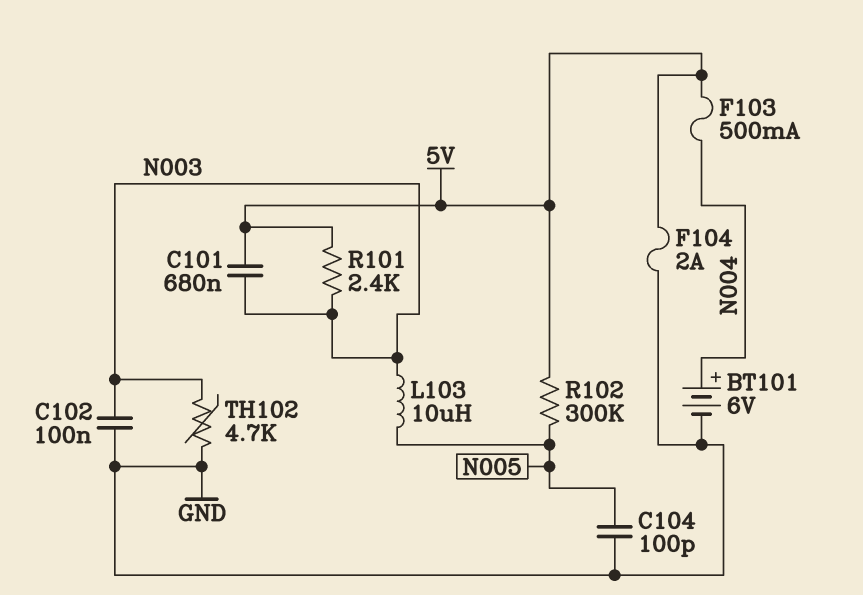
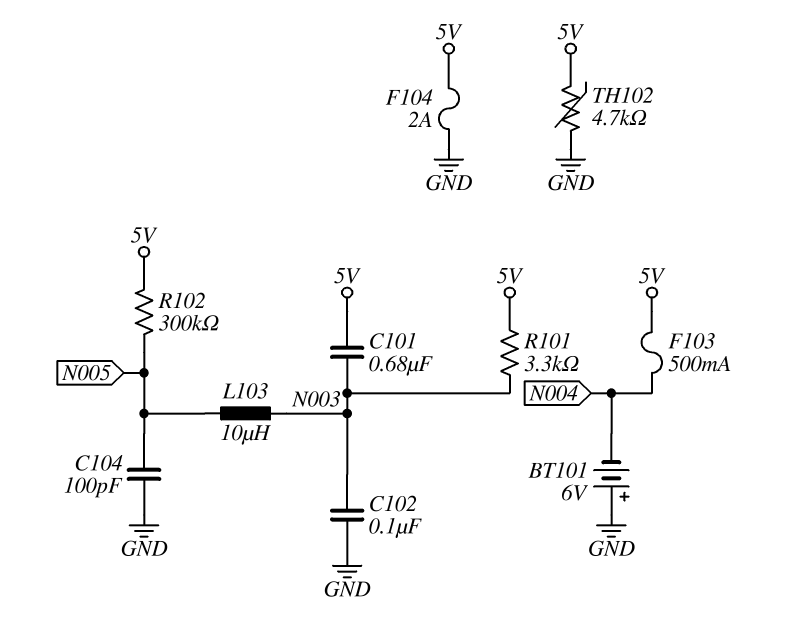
BT101: 6V (plus N004, minus GND) -> 6V (plus GND, minus N004)
R101: 2.4k (5V, N003) -> 3.3k (5V, N003)
TH102: 4.7k (GND, N003) -> 4.7k (5V, GND)

